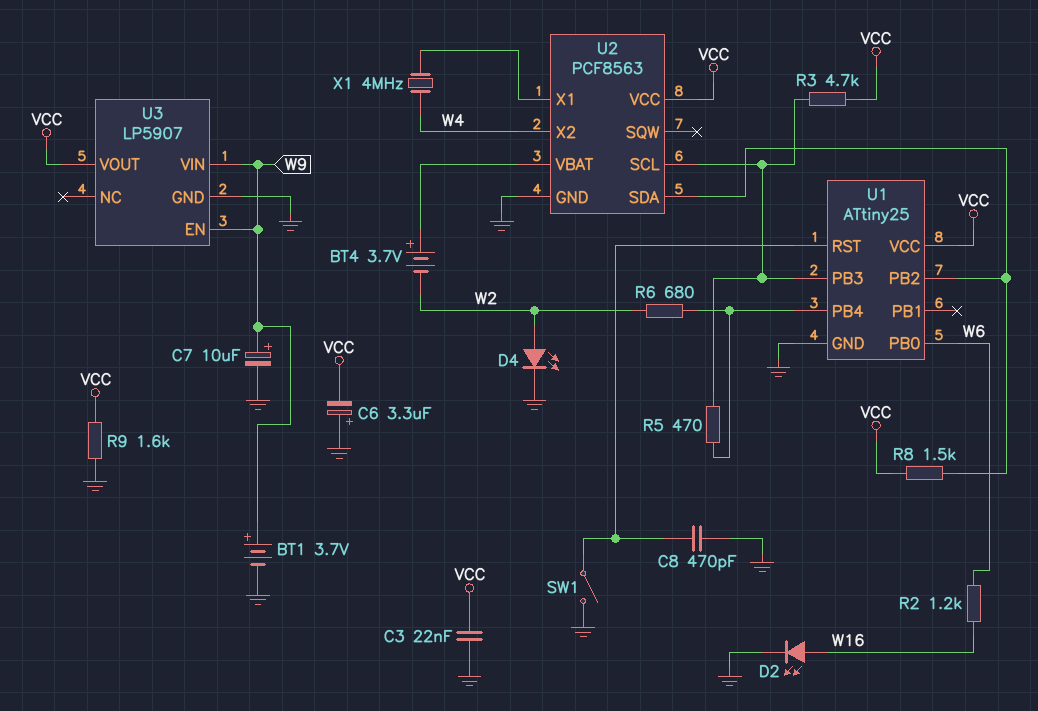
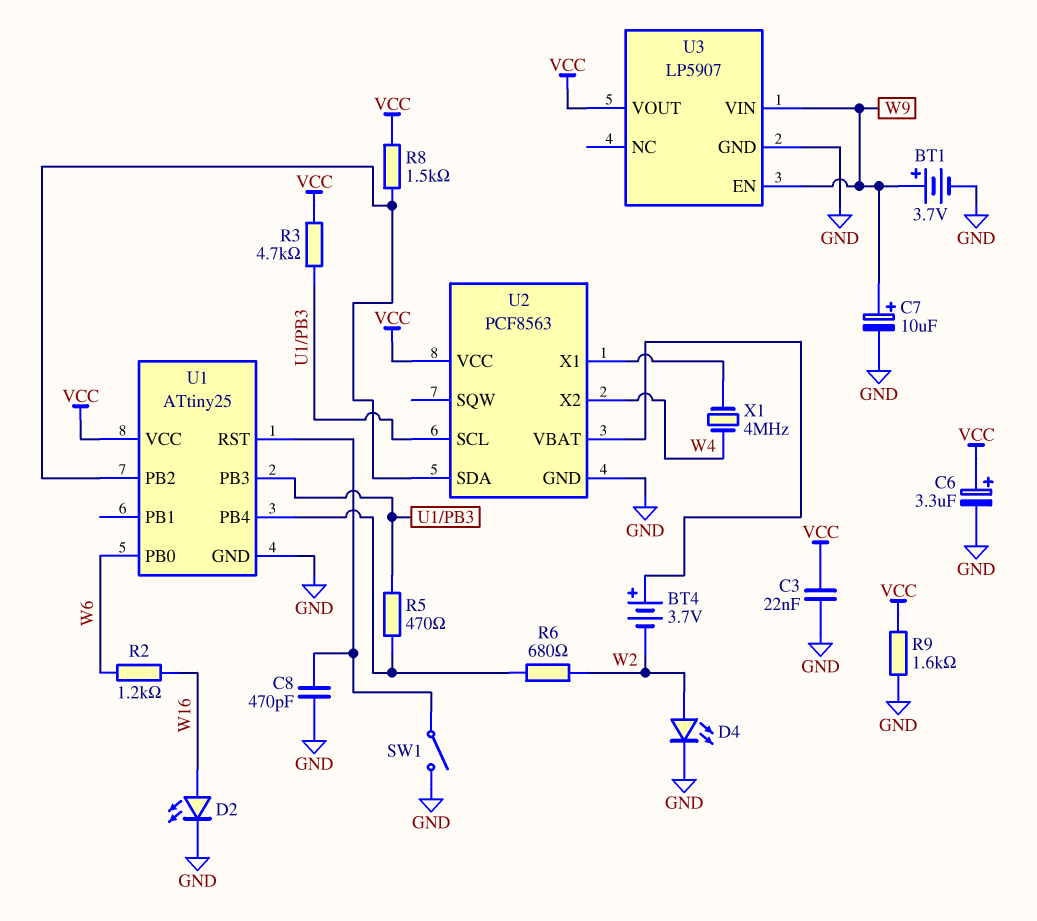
C6: 3.3uF (plus GND, minus VCC) -> 3.3uF (plus VCC, minus GND)

